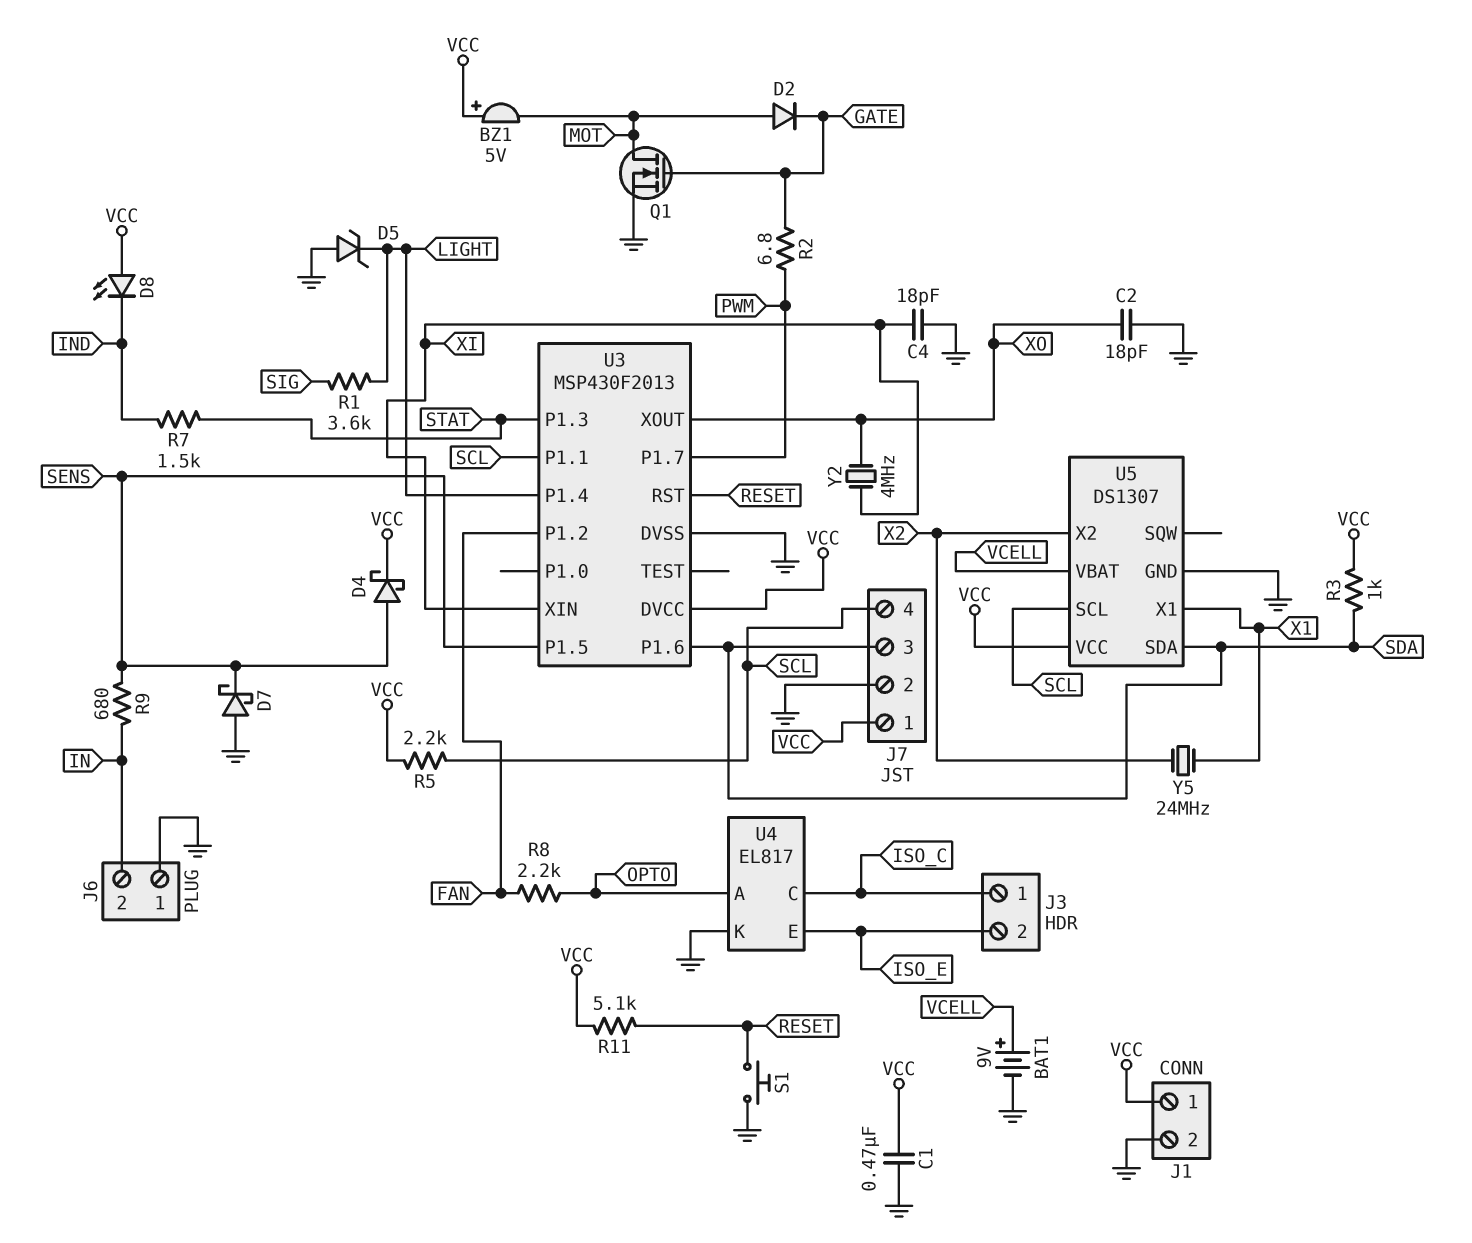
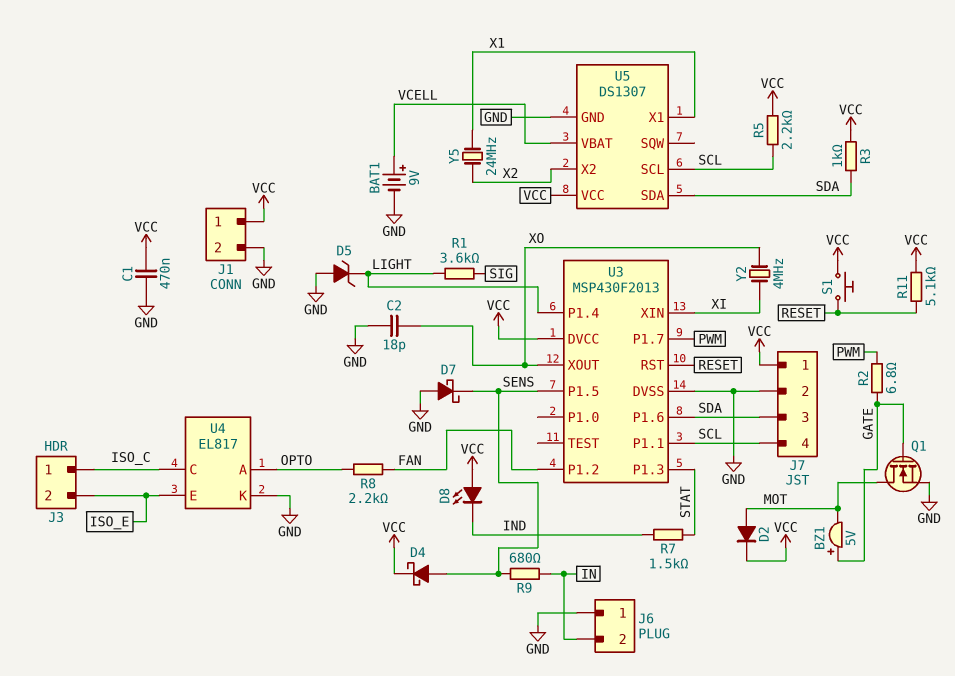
BZ1: buzzer 5V (plus VCC, minus MOT) -> buzzer 5V (plus GATE, minus MOT)
C4: 18pF (GND, XI) -> none
D2: diode (A MOT, K GATE) -> diode (A MOT, K VCC)
S1: button (GND, RESET) -> button (RESET, VCC)

